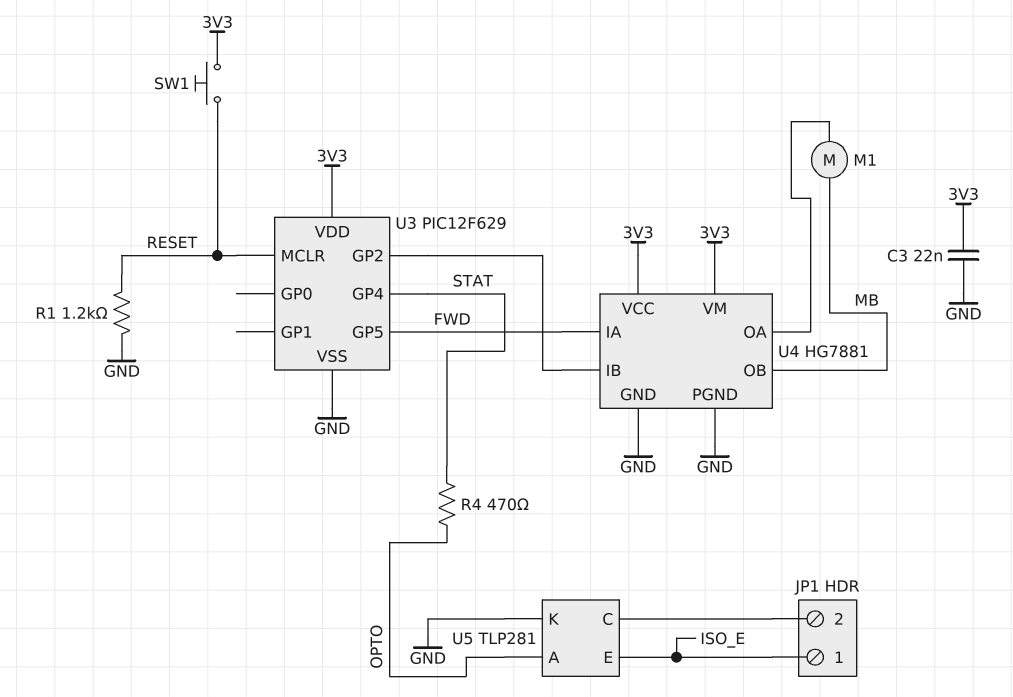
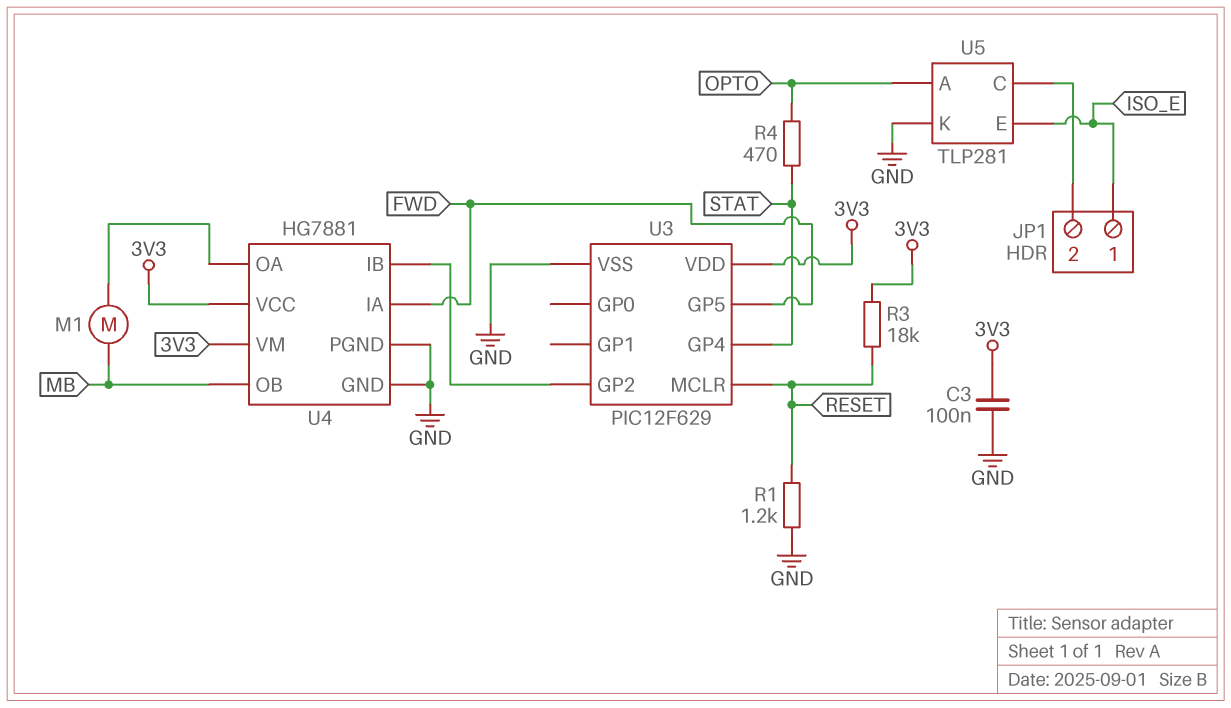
C3: 22nF (3V3, GND) -> 100nF (3V3, GND)
R3: none -> 18k (3V3, RESET)
SW1: button (3V3, RESET) -> none

